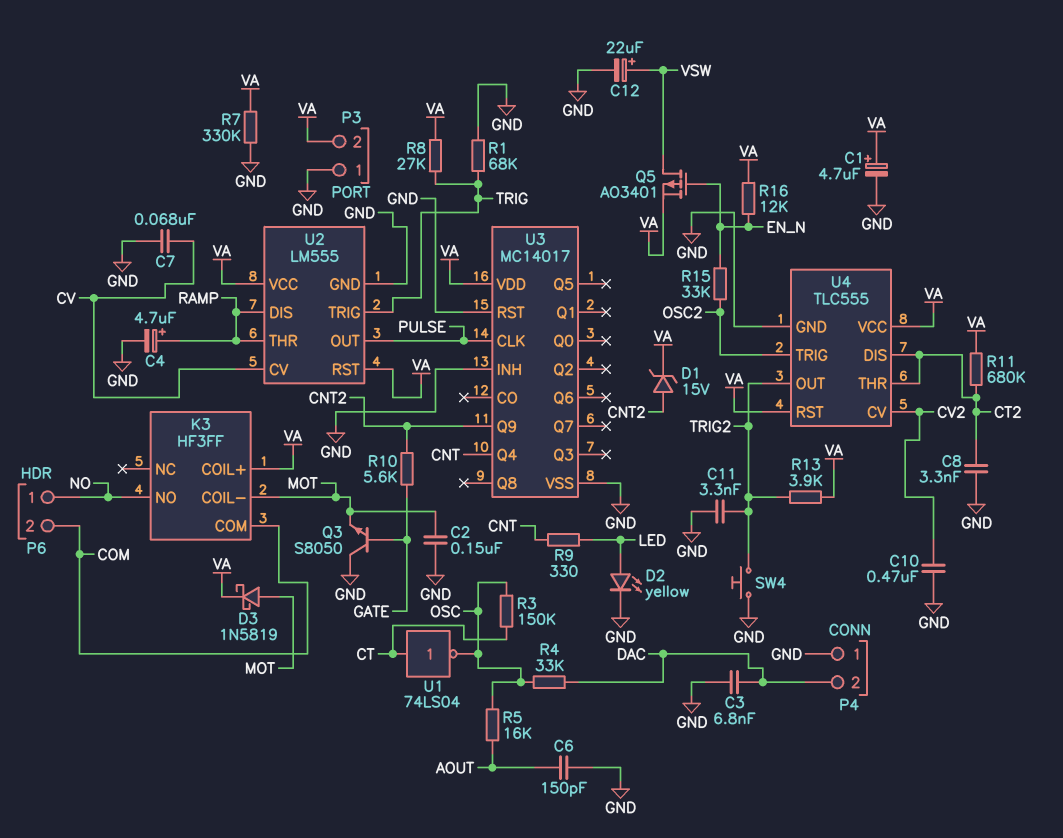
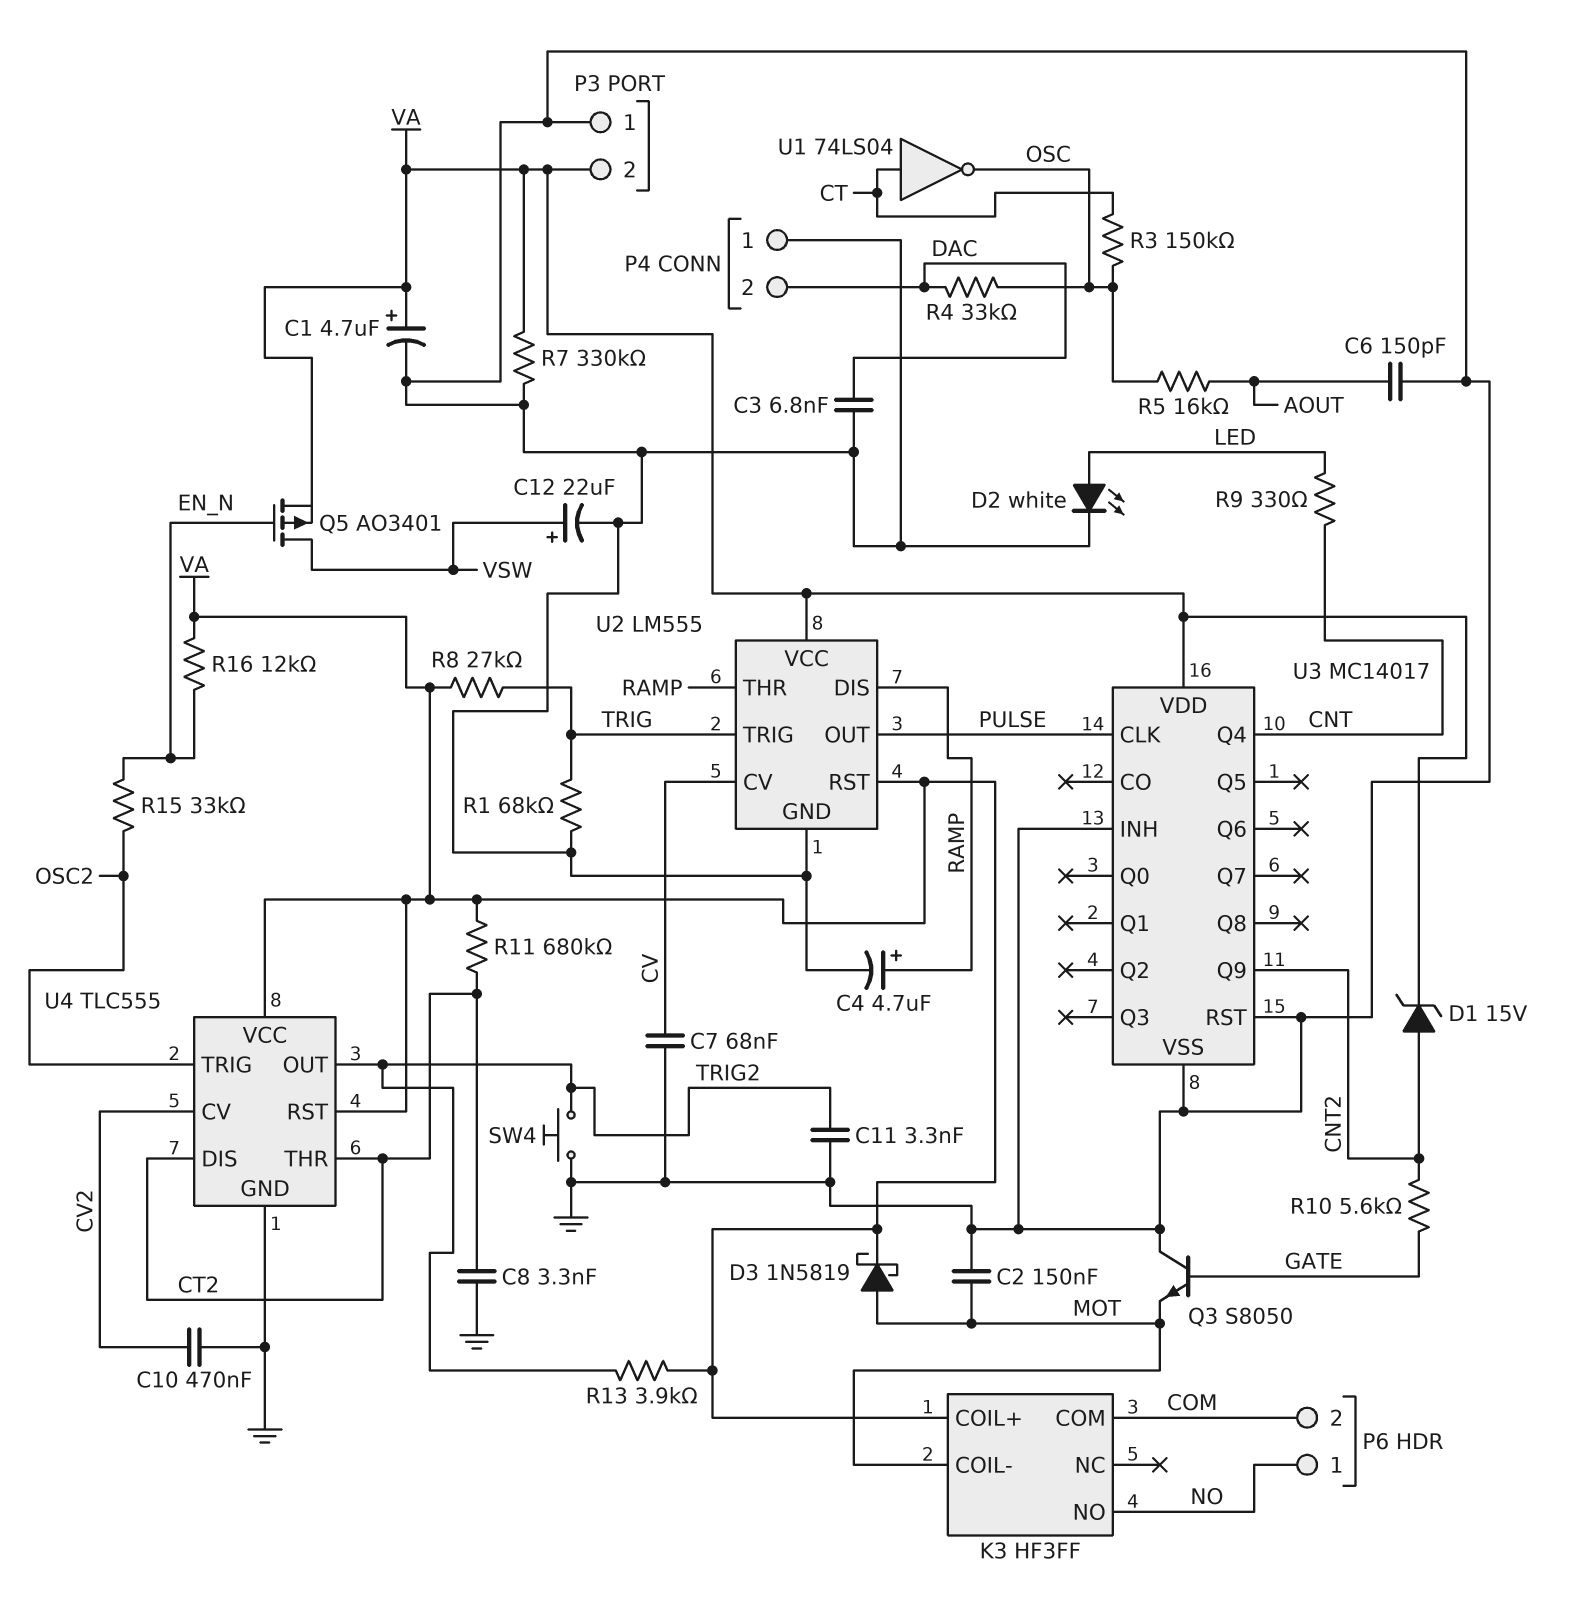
D2: LED yellow (A LED, K GND) -> LED white (A LED, K GND)

